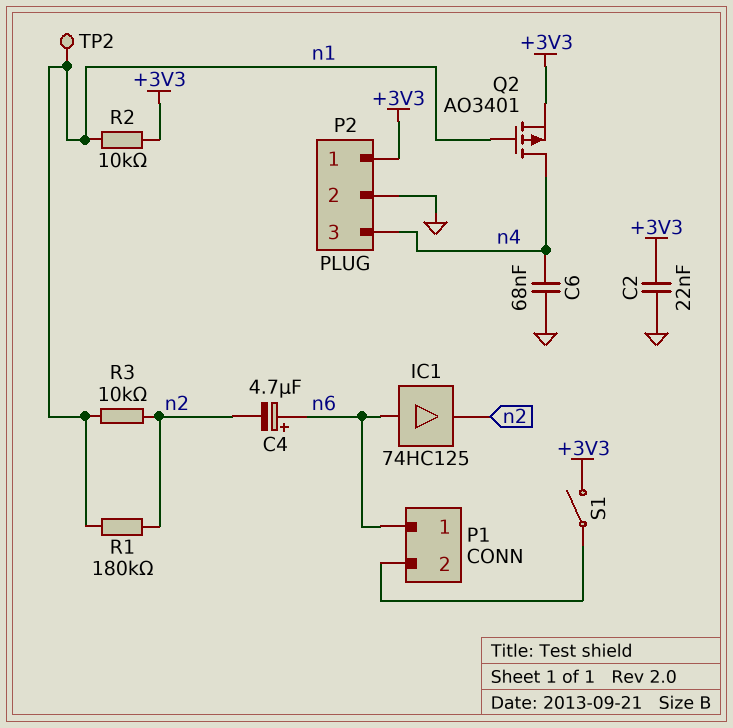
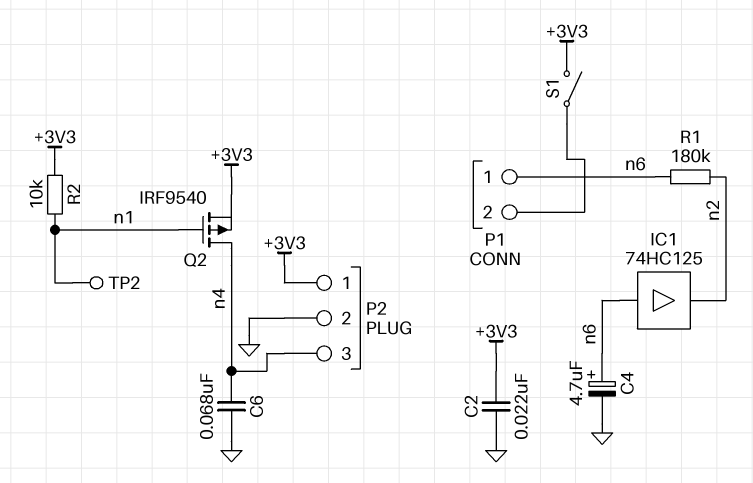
C4: 4.7uF (plus n6, minus n2) -> 4.7uF (plus n6, minus GND)
Q2: PMOS AO3401 (G n1, D n4, S +3V3) -> PMOS IRF9540 (G n1, D n4, S +3V3)
R1: 180k (n1, n2) -> 180k (n2, n6)
R3: 10k (n1, n2) -> none

